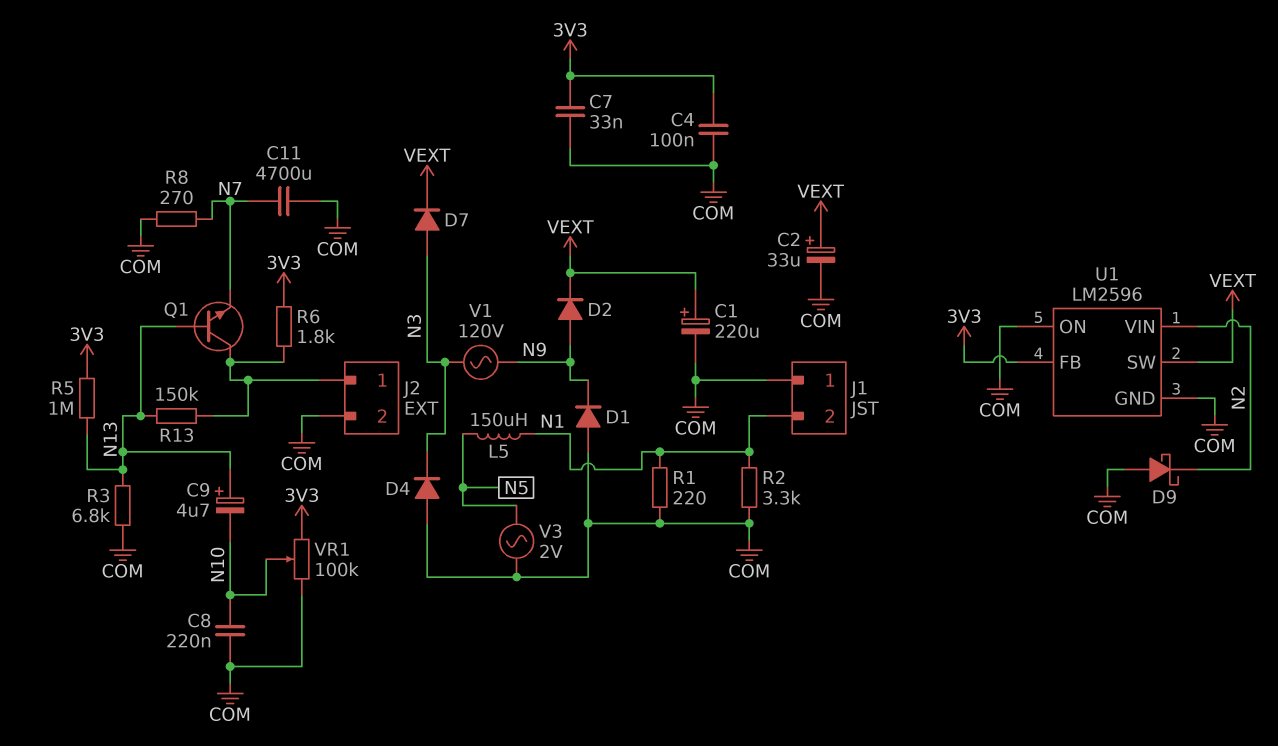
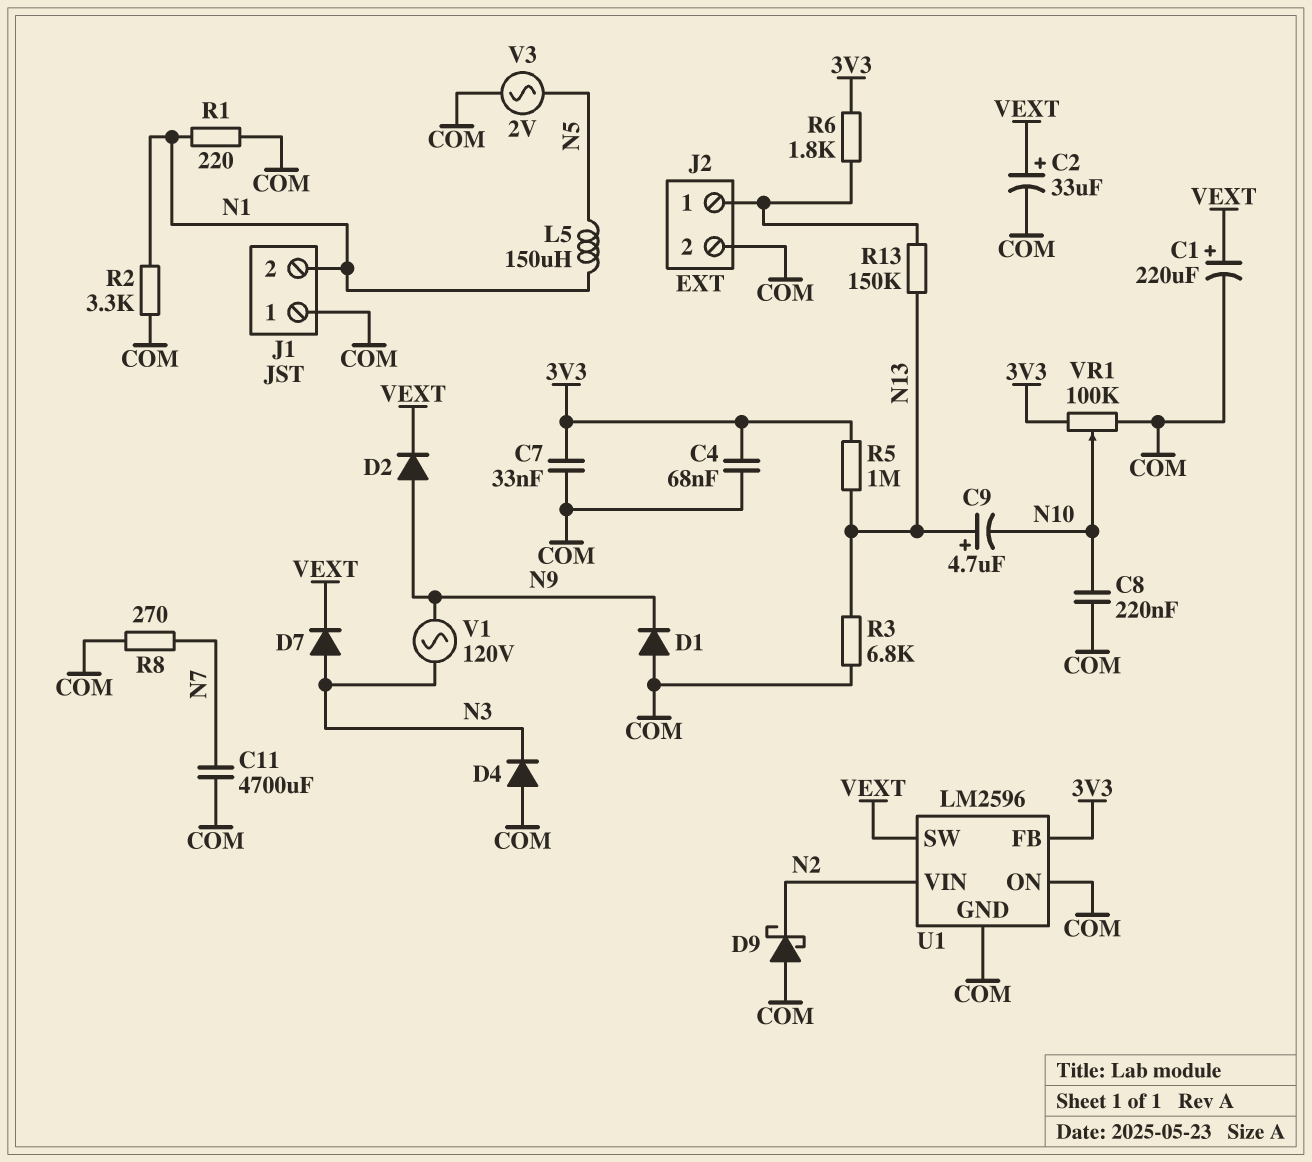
C4: 100nF (3V3, COM) -> 68nF (3V3, COM)
Q1: NPN (B N13, C J2/1, E N7) -> none

